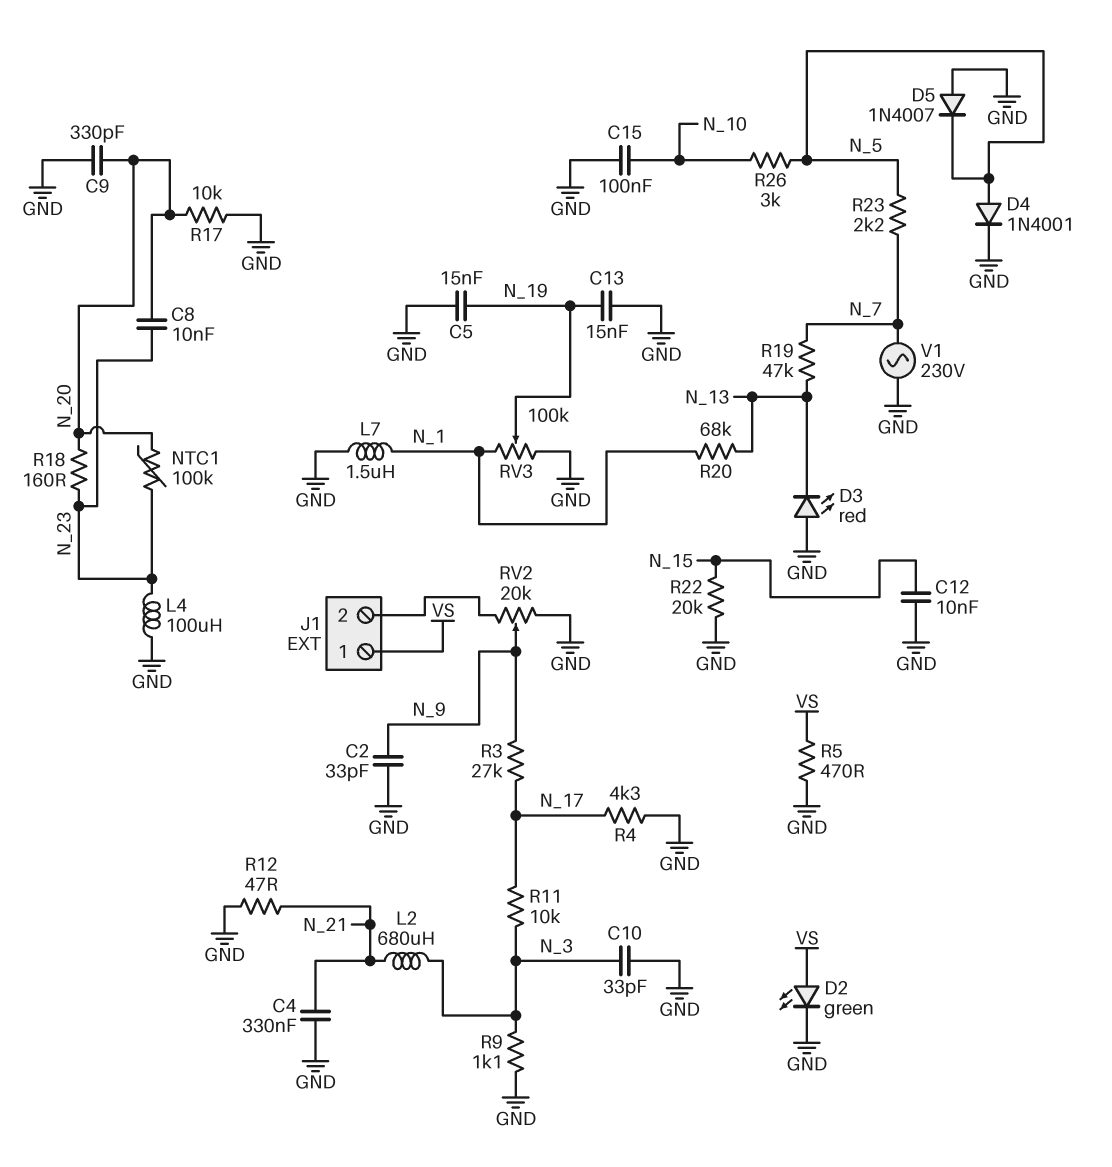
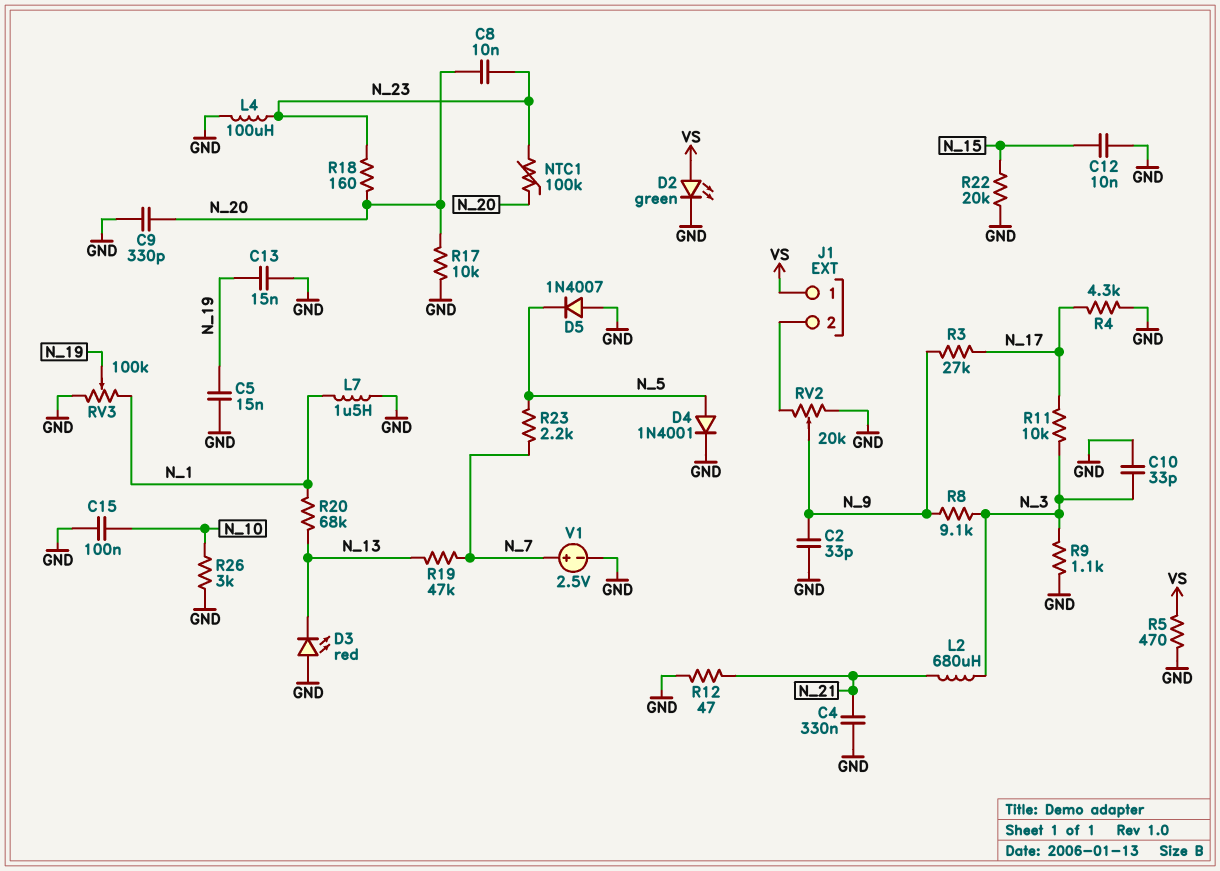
R8: none -> 9.1k (N_3, N_9)
R26: 3k (N_5, N_10) -> 3k (GND, N_10)
V1: AC 230V (GND, N_7) -> 2.5V (plus N_7, minus GND)

